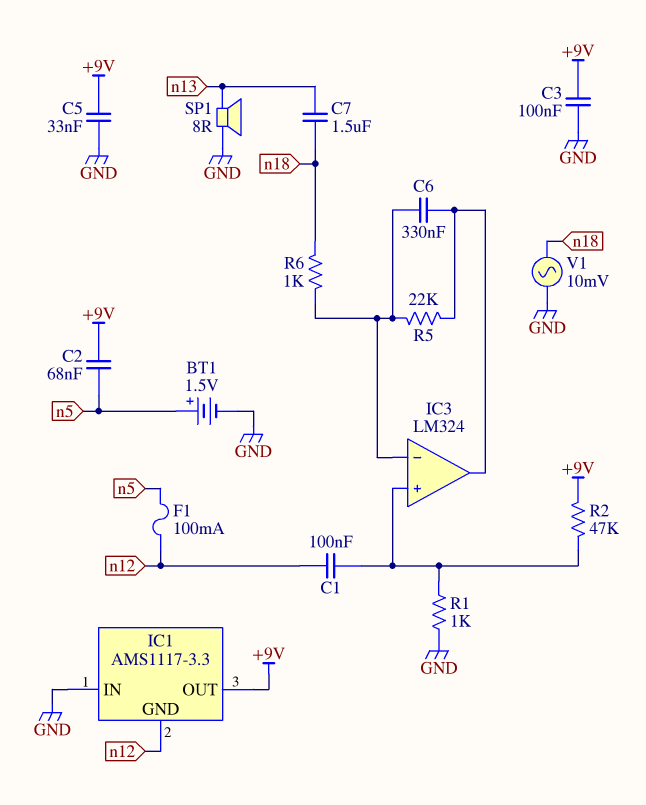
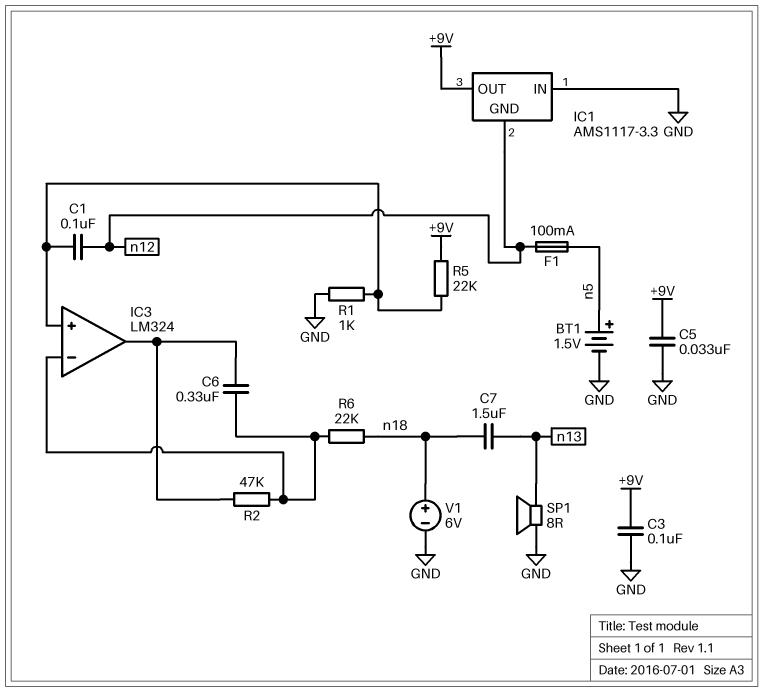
C2: 68nF (+9V, n5) -> none
R2: 47k (+9V, IC3/in+) -> 47k (IC3/in-, IC3/out)
R5: 22k (IC3/in-, IC3/out) -> 22k (+9V, IC3/in+)
R6: 1k (IC3/in-, n18) -> 22k (IC3/in-, n18)
V1: AC 10mV (GND, n18) -> 6V (plus n18, minus GND)

